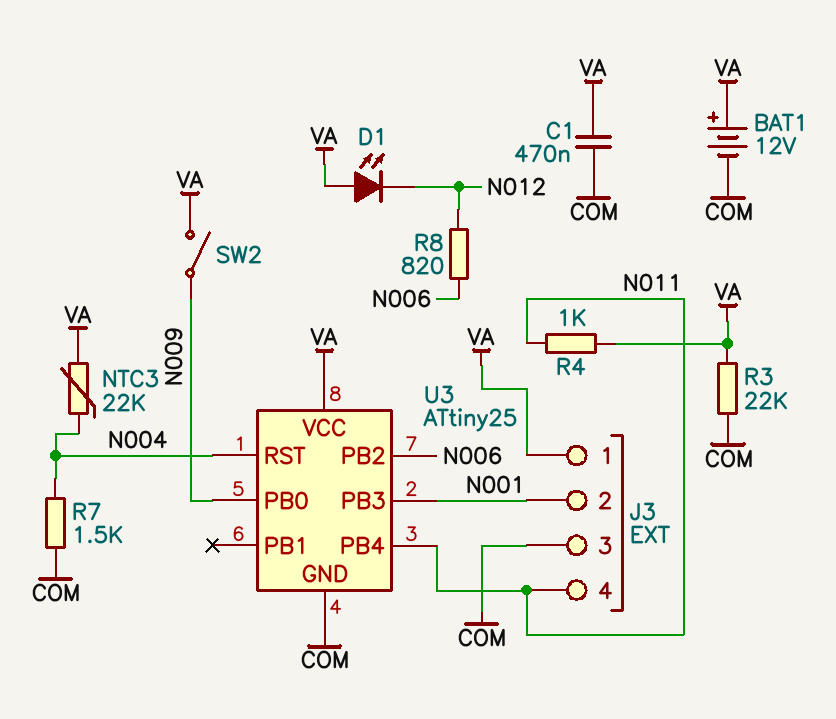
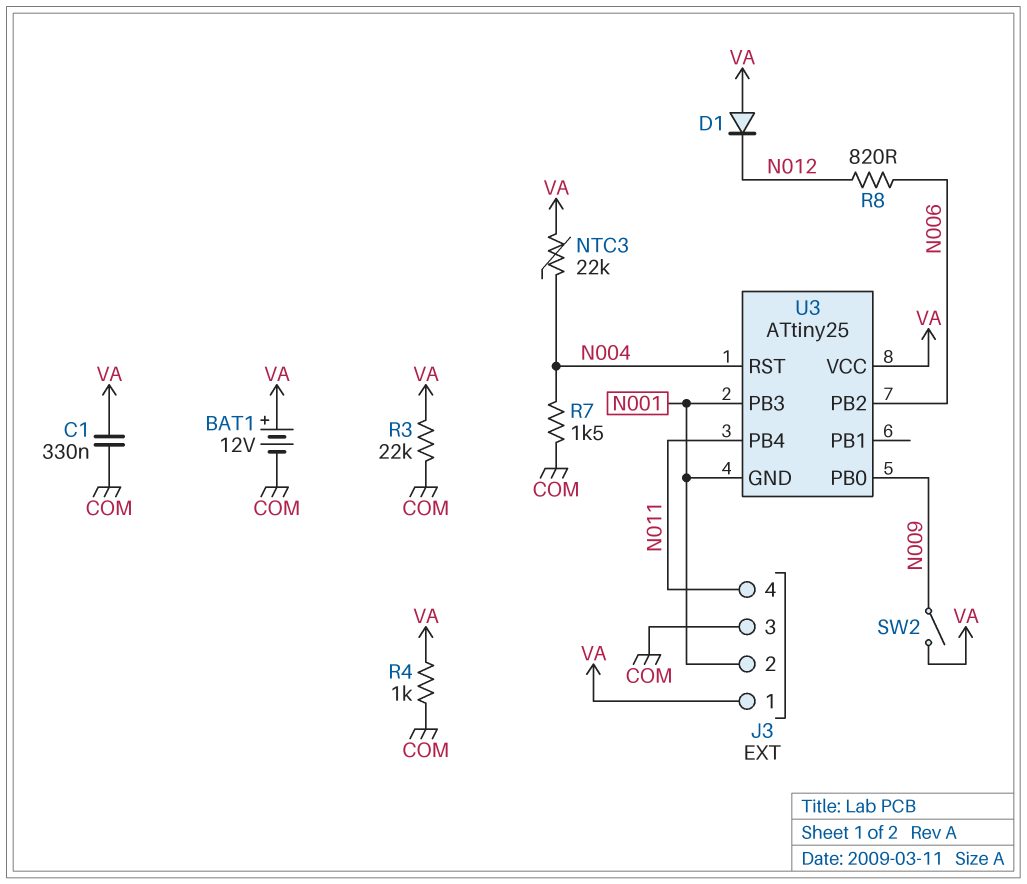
C1: 470nF (COM, VA) -> 330nF (COM, VA)
D1: LED (A VA, K N012) -> diode (A VA, K N012)
R4: 1k (N011, VA) -> 1k (COM, VA)
U3 pin GND: COM -> N001

